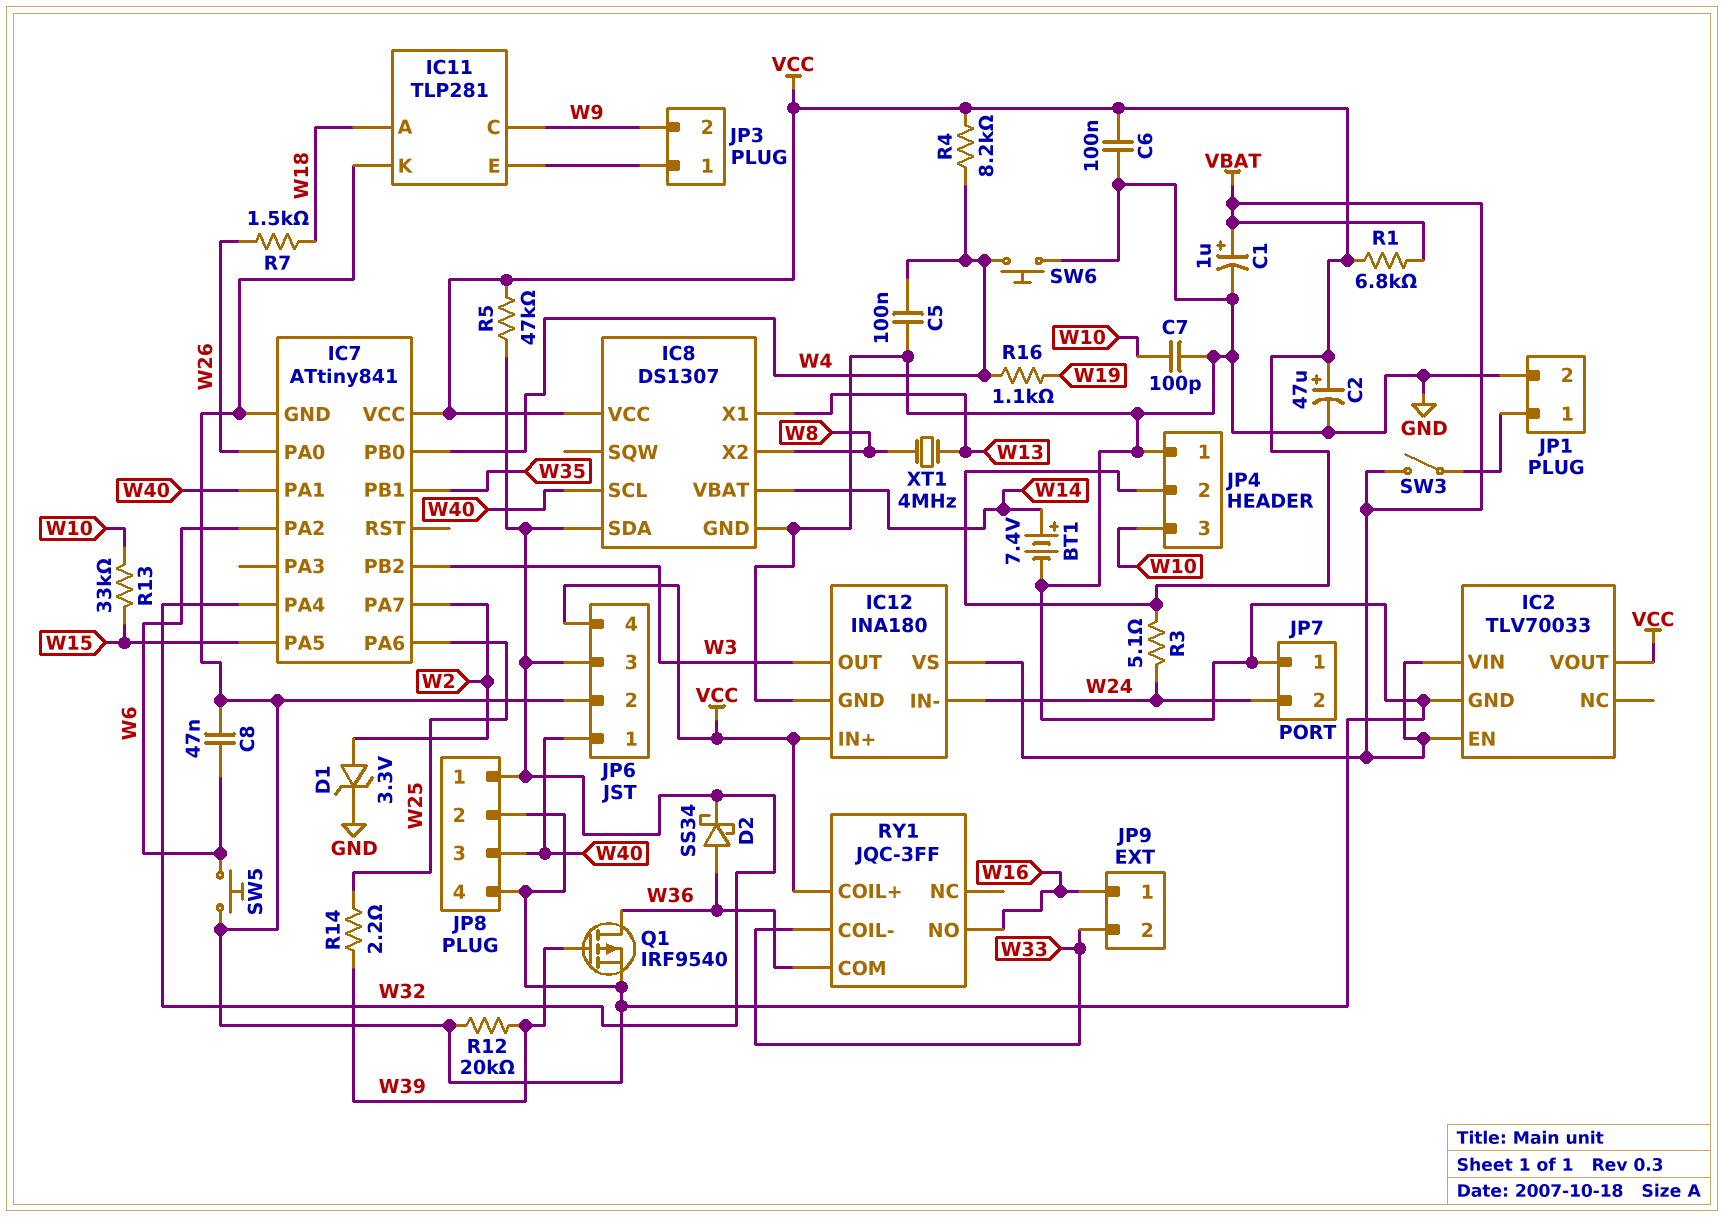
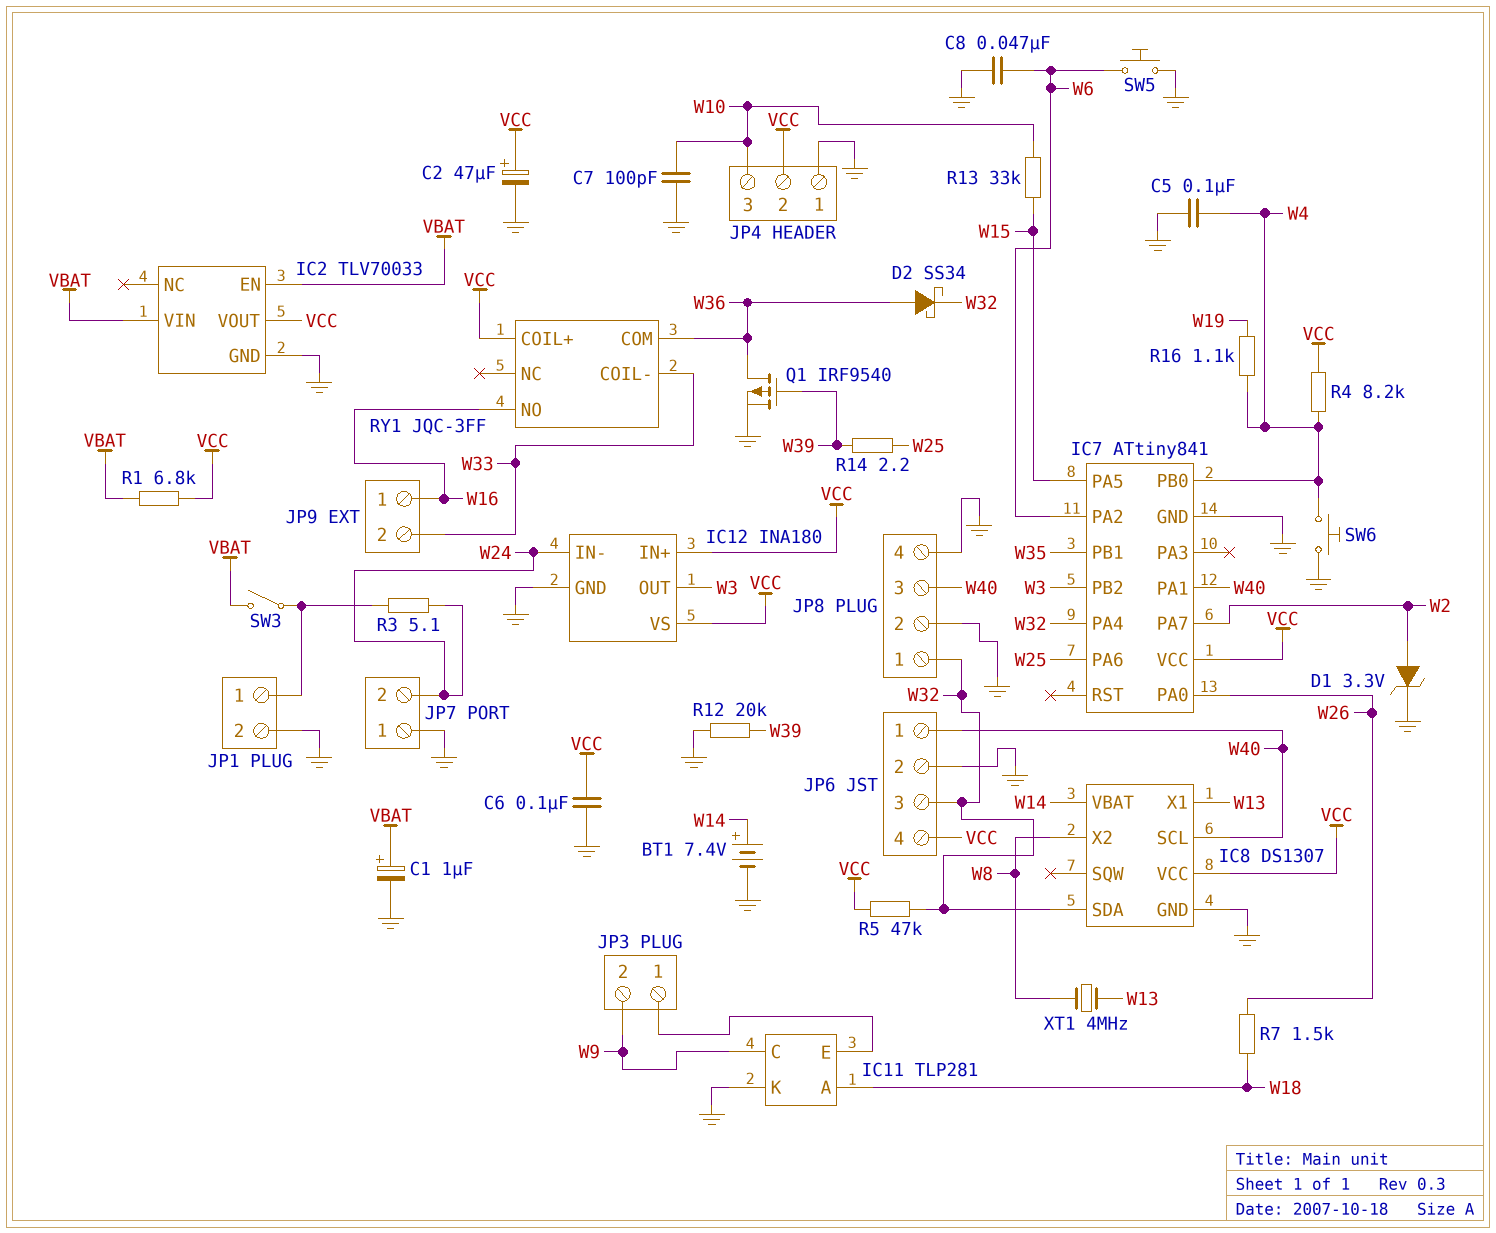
IC12 pin VS: VBAT -> VCC
R3: 5.1 (VCC, W24) -> 5.1 (JP1/1, W24)

